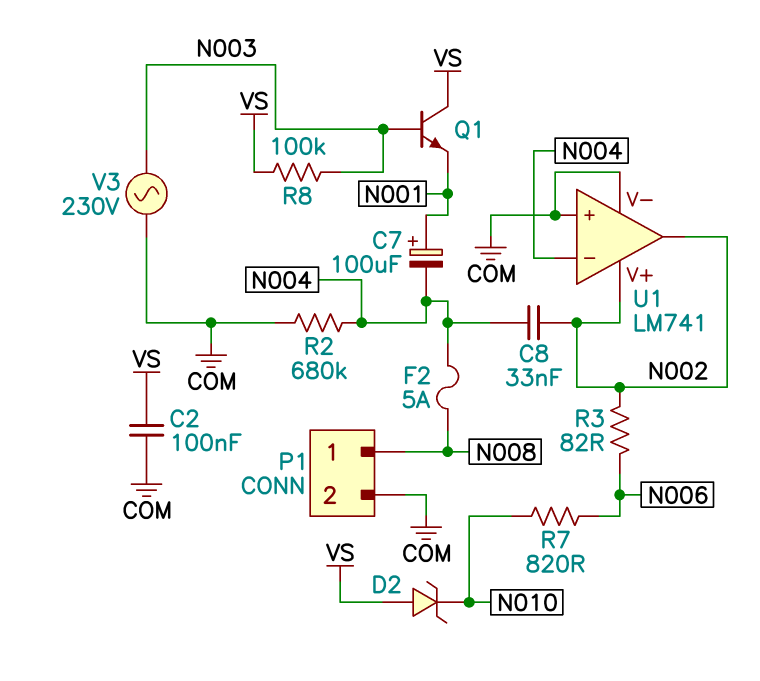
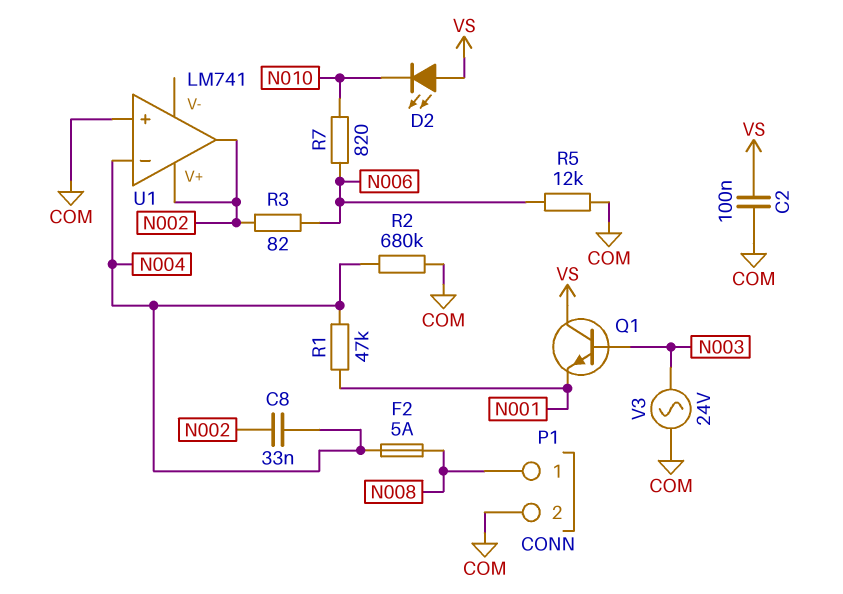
C7: 100uF (plus N001, minus N004) -> none
D2: zener (A VS, K N010) -> LED (A VS, K N010)
R1: none -> 47k (N001, N004)
R5: none -> 12k (COM, N006)
R8: 100k (N003, VS) -> none
U1 pin V-: COM -> none
V3: AC 230V (COM, N003) -> AC 24V (COM, N003)

